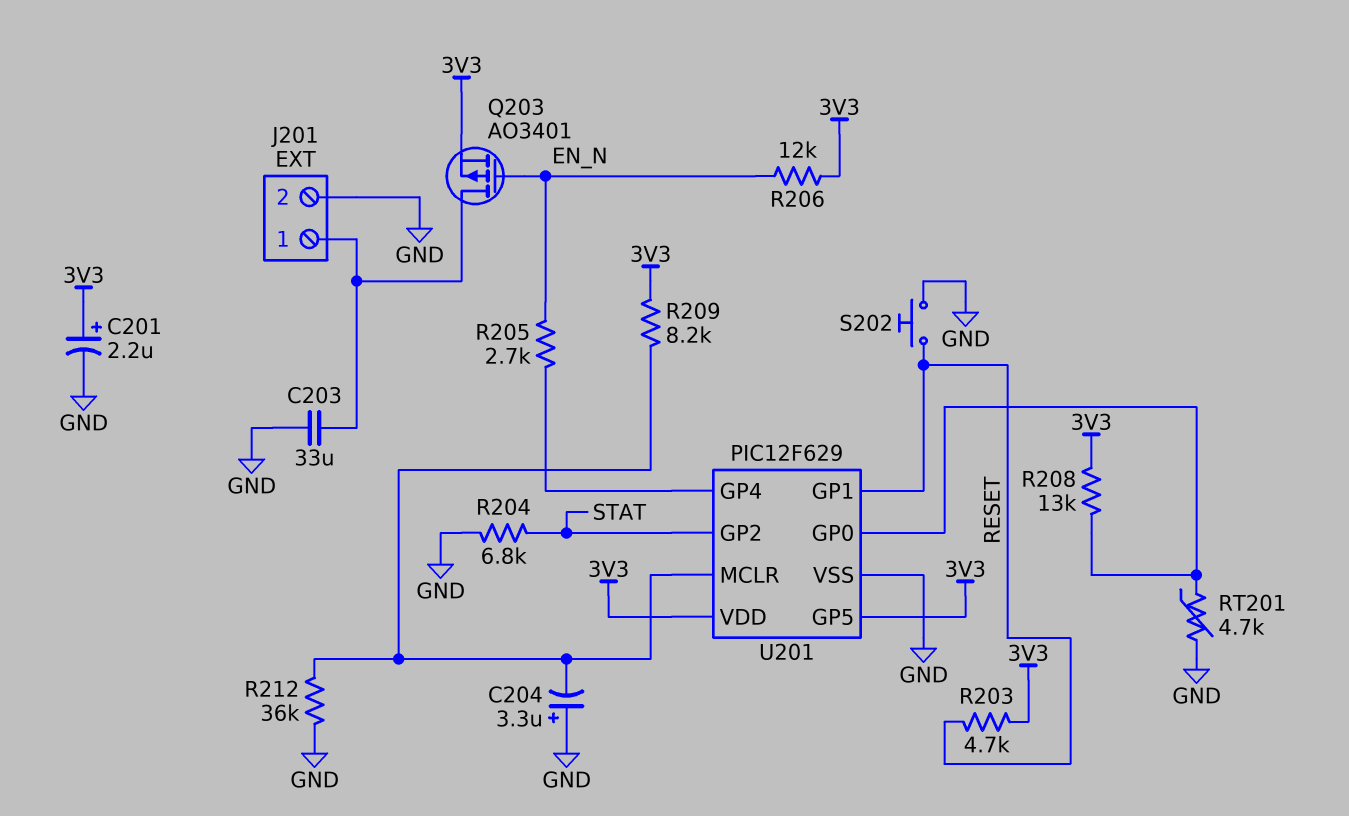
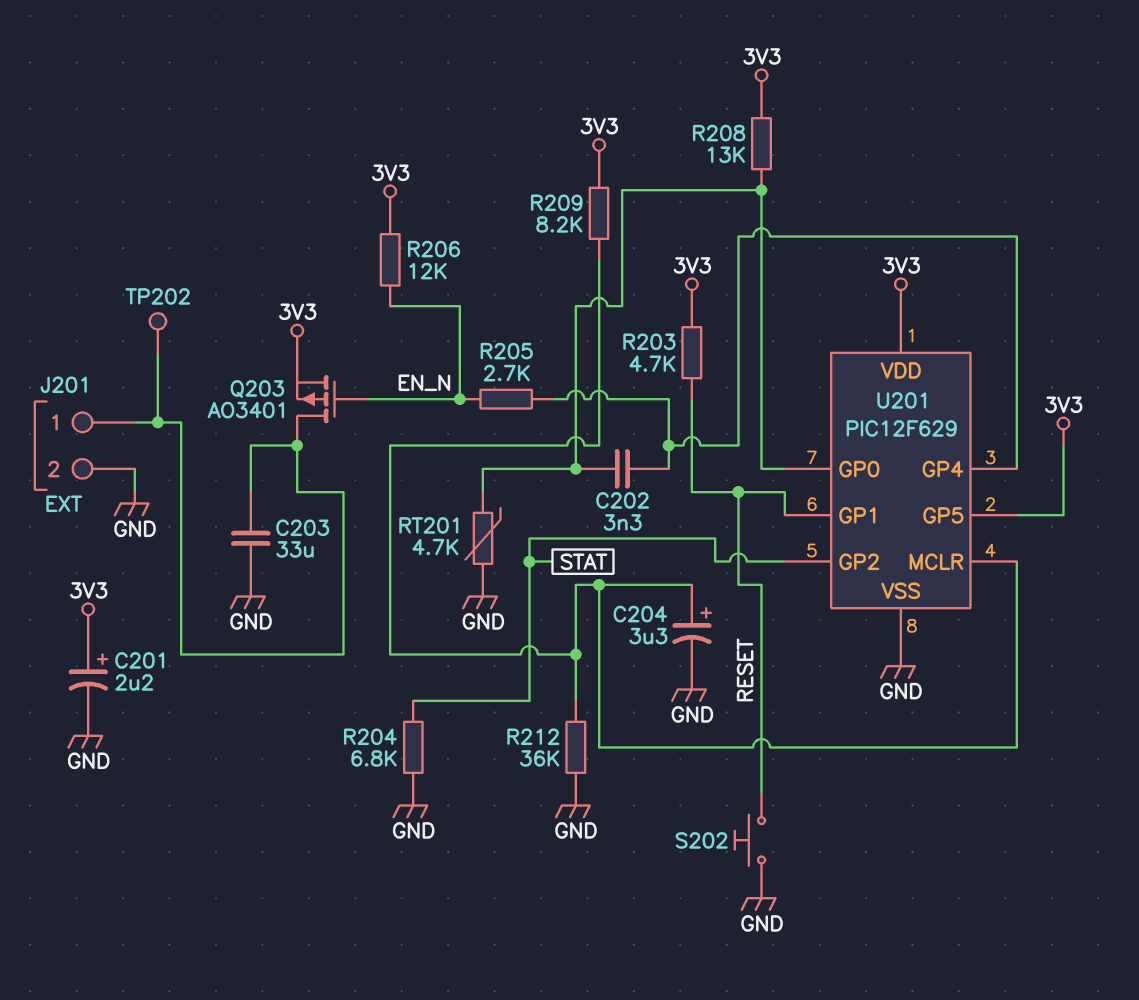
C202: none -> 3.3nF (U201/GP0, U201/GP4)
C204: 3.3uF (plus GND, minus U201/MCLR) -> 3.3uF (plus U201/MCLR, minus GND)
TP202: none -> test point (J201/1)

